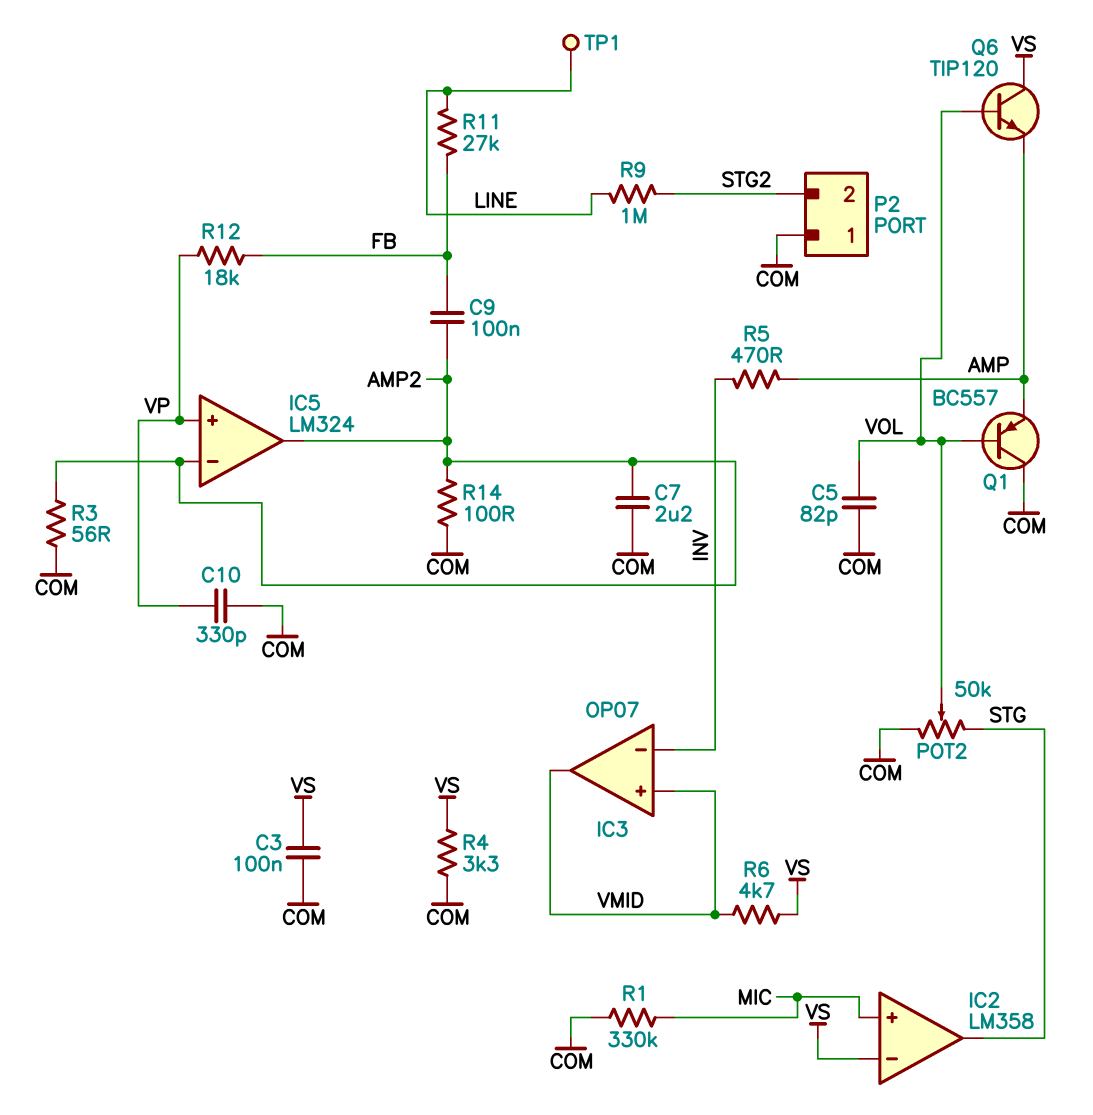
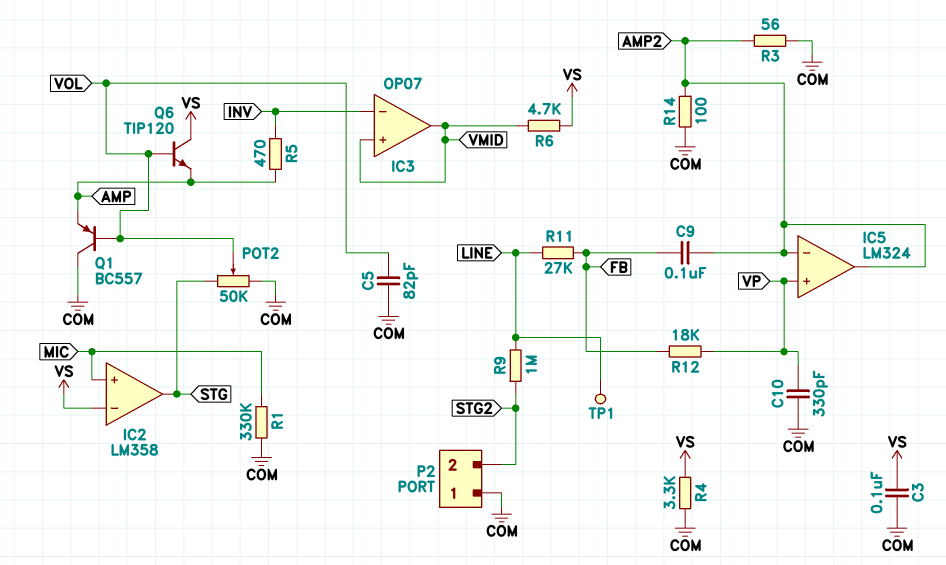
C7: 2.2uF (AMP2, COM) -> none

